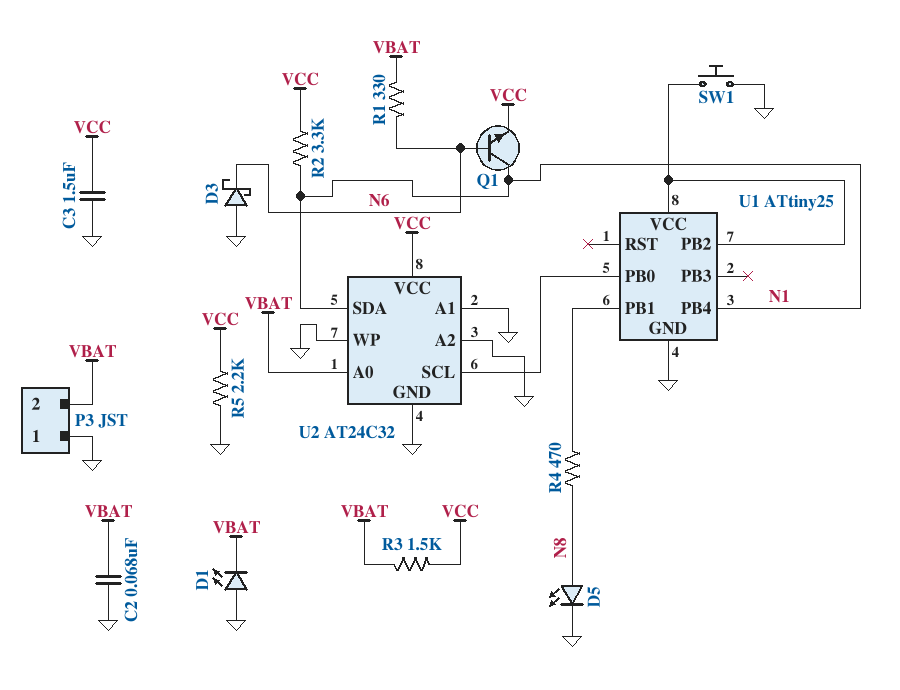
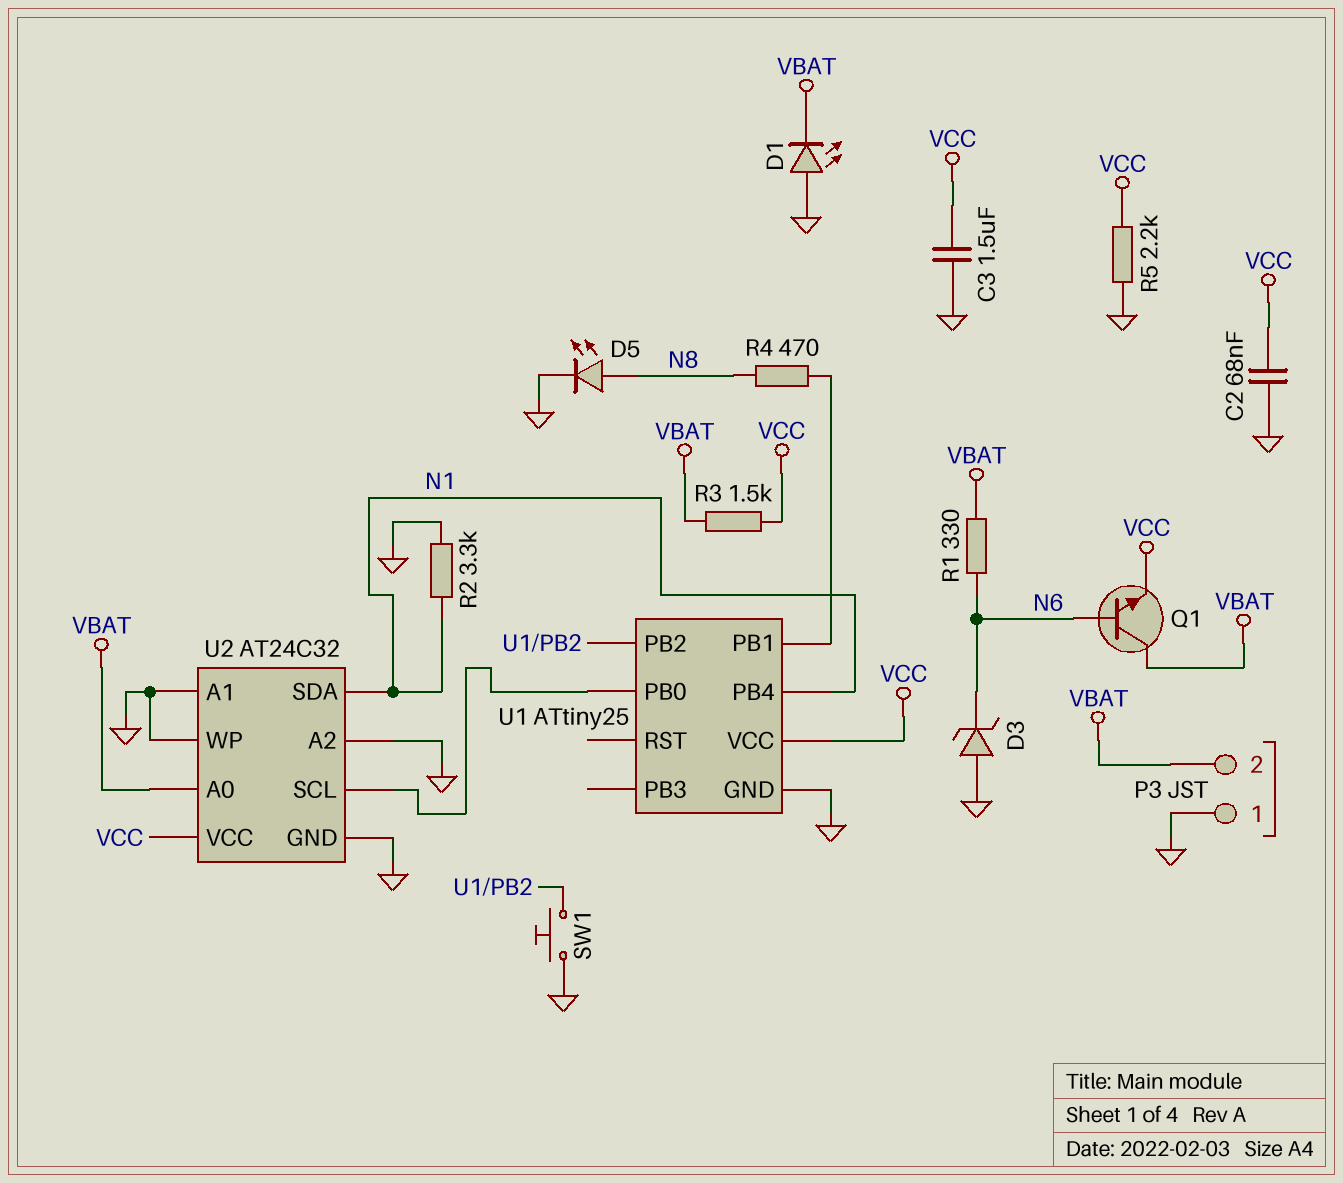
C2: 68nF (GND, VBAT) -> 68nF (GND, VCC)
D3: schottky (A GND, K N6) -> zener (A GND, K N6)
Q1: NPN (B N6, C N1, E VCC) -> NPN (B N6, C VBAT, E VCC)
R2: 3.3k (N1, VCC) -> 3.3k (GND, N1)
U1 pin VCC: U1/PB2 -> VCC

